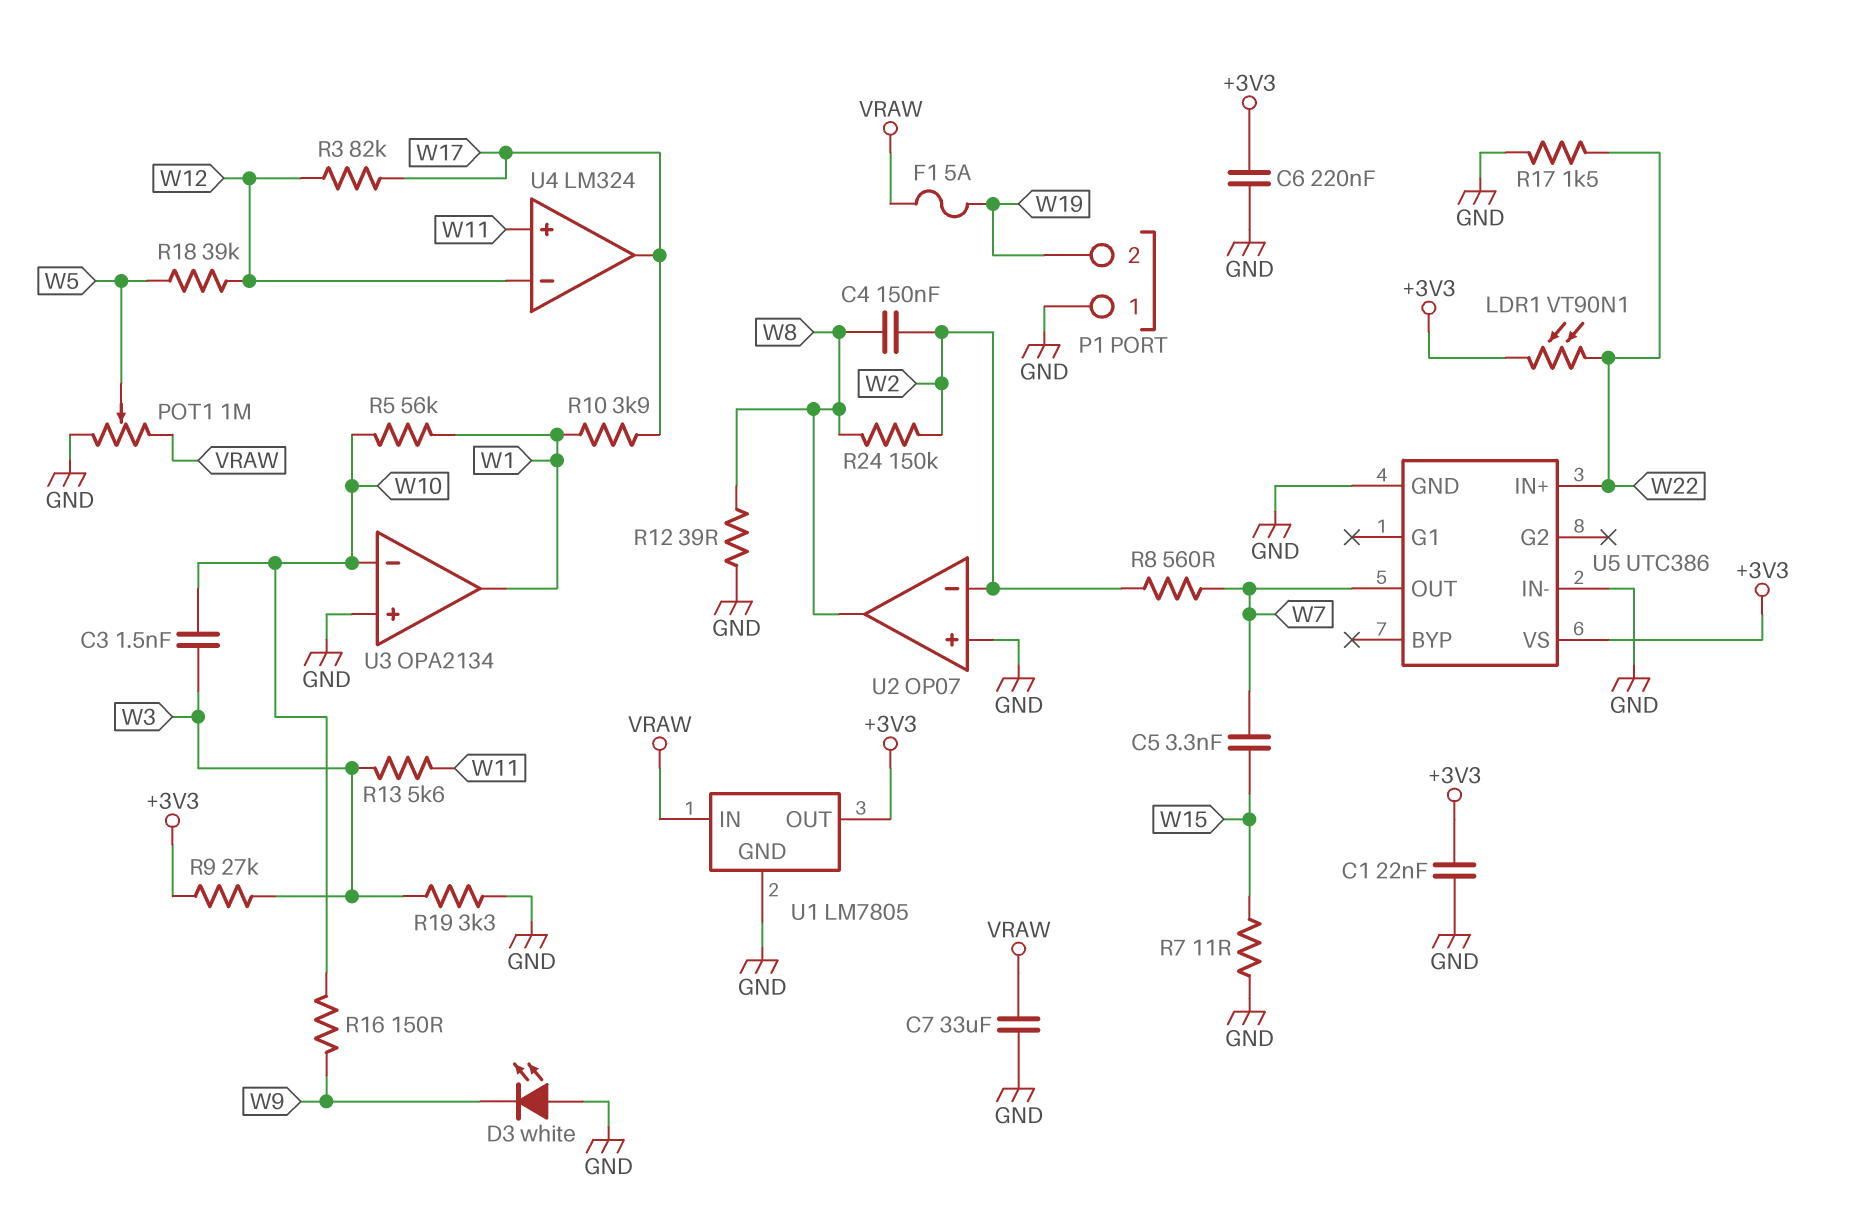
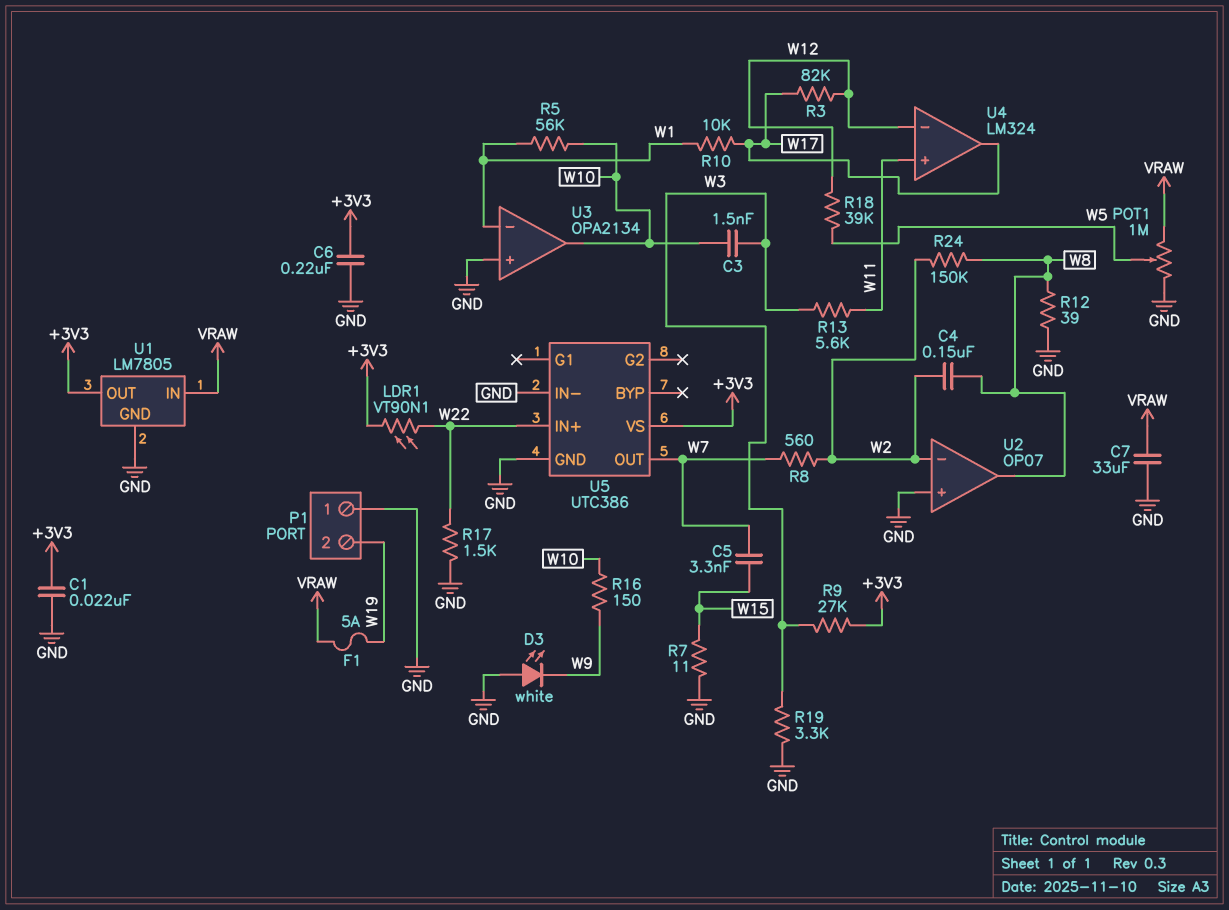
R10: 3.9k (W1, W17) -> 10k (W1, W17)
U3 pin in-: W10 -> W1
U3 pin out: W1 -> W10

